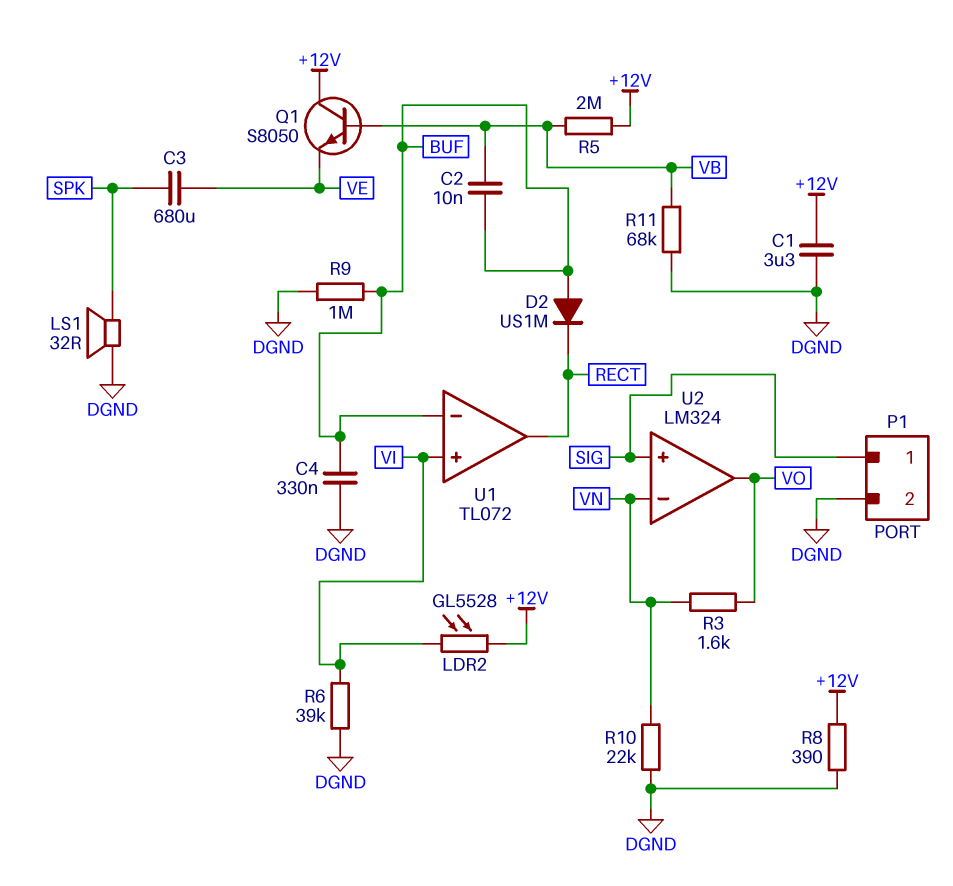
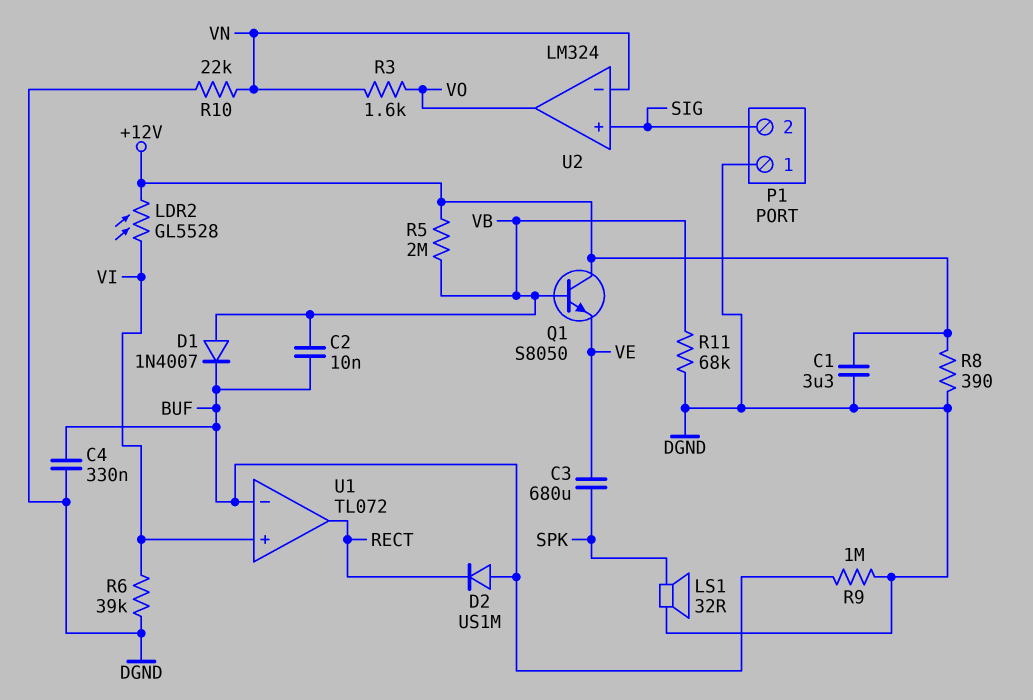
D1: none -> diode 1N4007 (A VB, K BUF)
P1 pin 1: SIG -> DGND
P1 pin 2: DGND -> SIG

